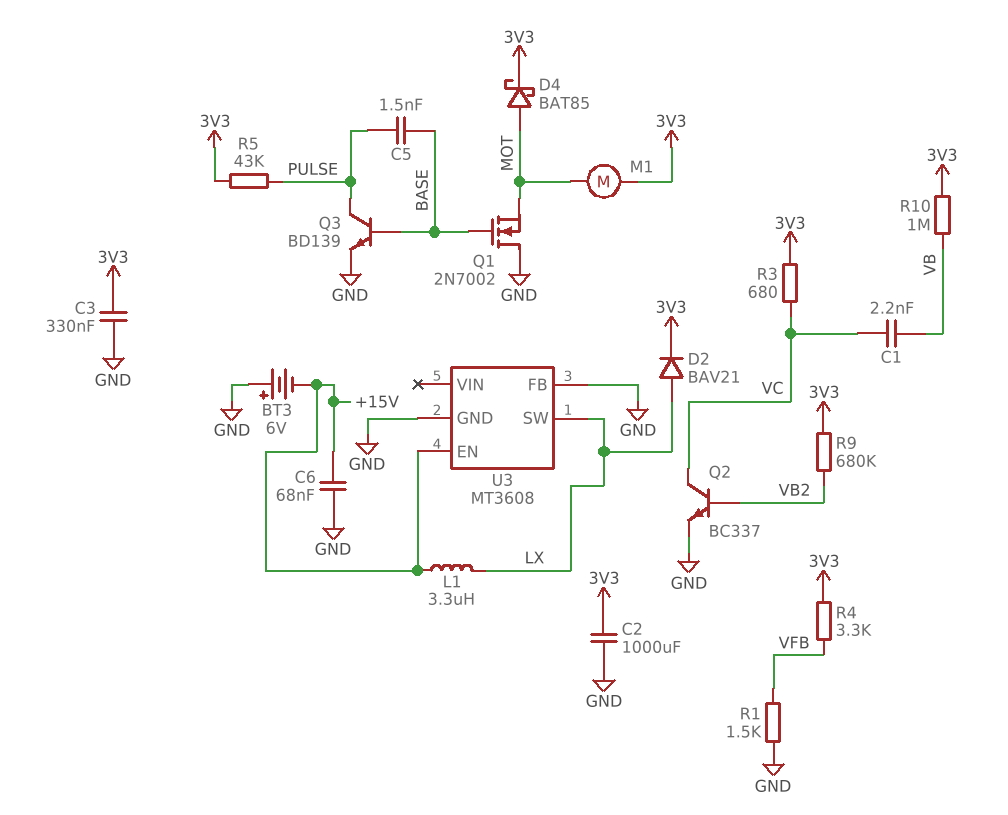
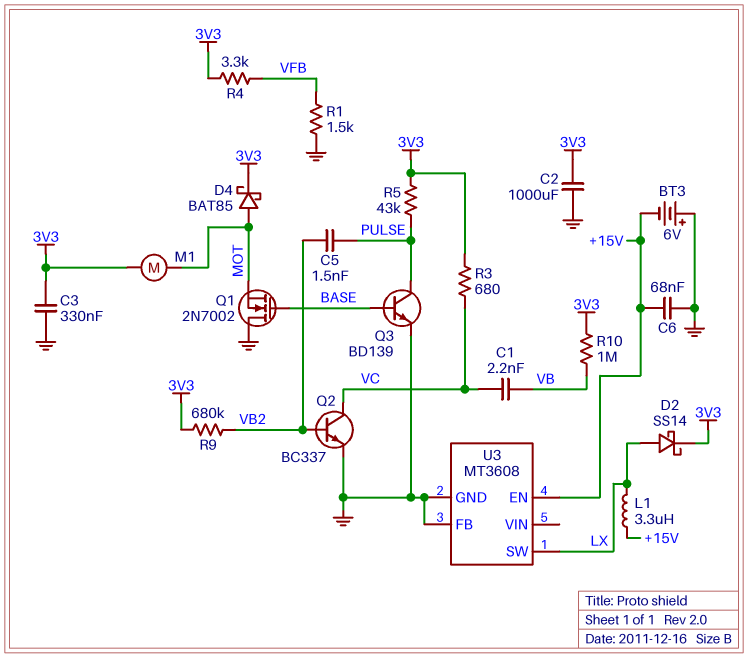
C5: 1.5nF (BASE, PULSE) -> 1.5nF (PULSE, VB2)
D2: diode BAV21 (A LX, K 3V3) -> schottky SS14 (A LX, K 3V3)

